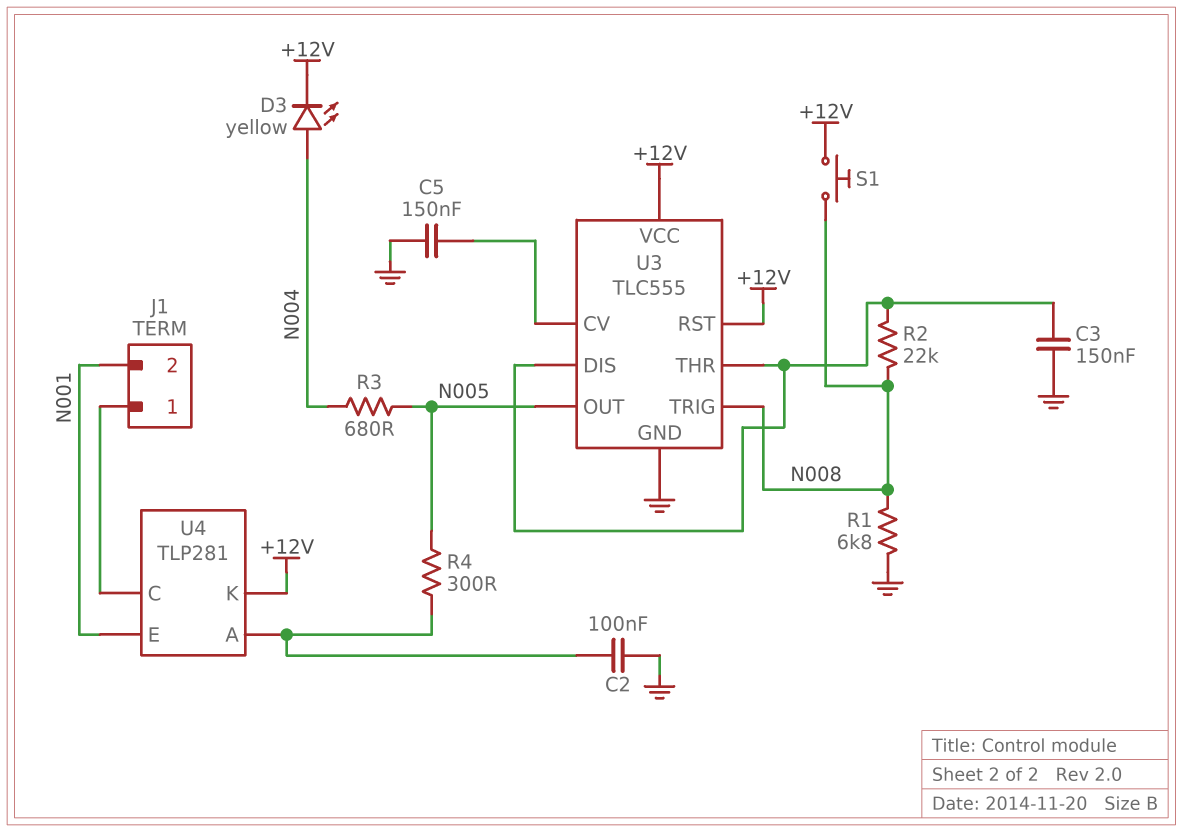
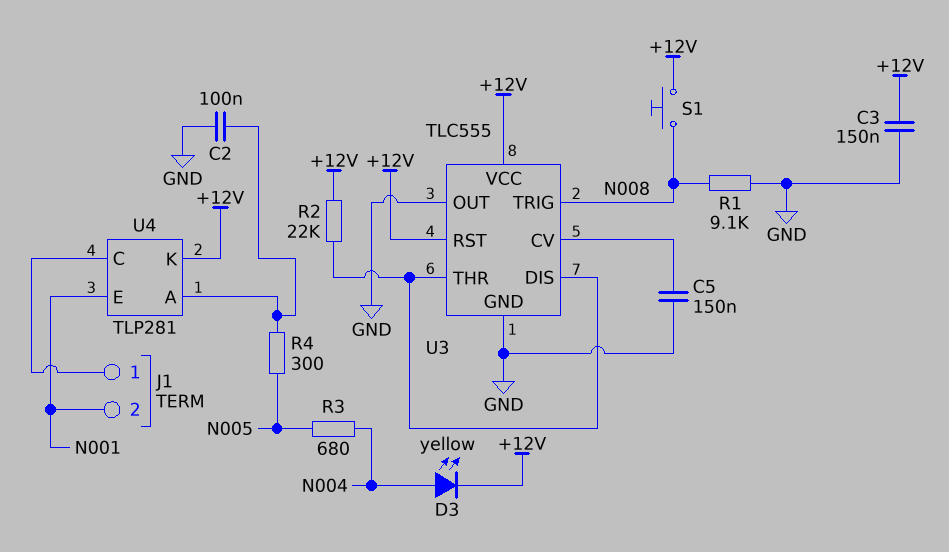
C3: 150nF (GND, U3/DIS) -> 150nF (+12V, GND)
R1: 6.8k (GND, N008) -> 9.1k (GND, N008)
R2: 22k (N008, U3/DIS) -> 22k (+12V, U3/DIS)
U3 pin OUT: N005 -> GND

